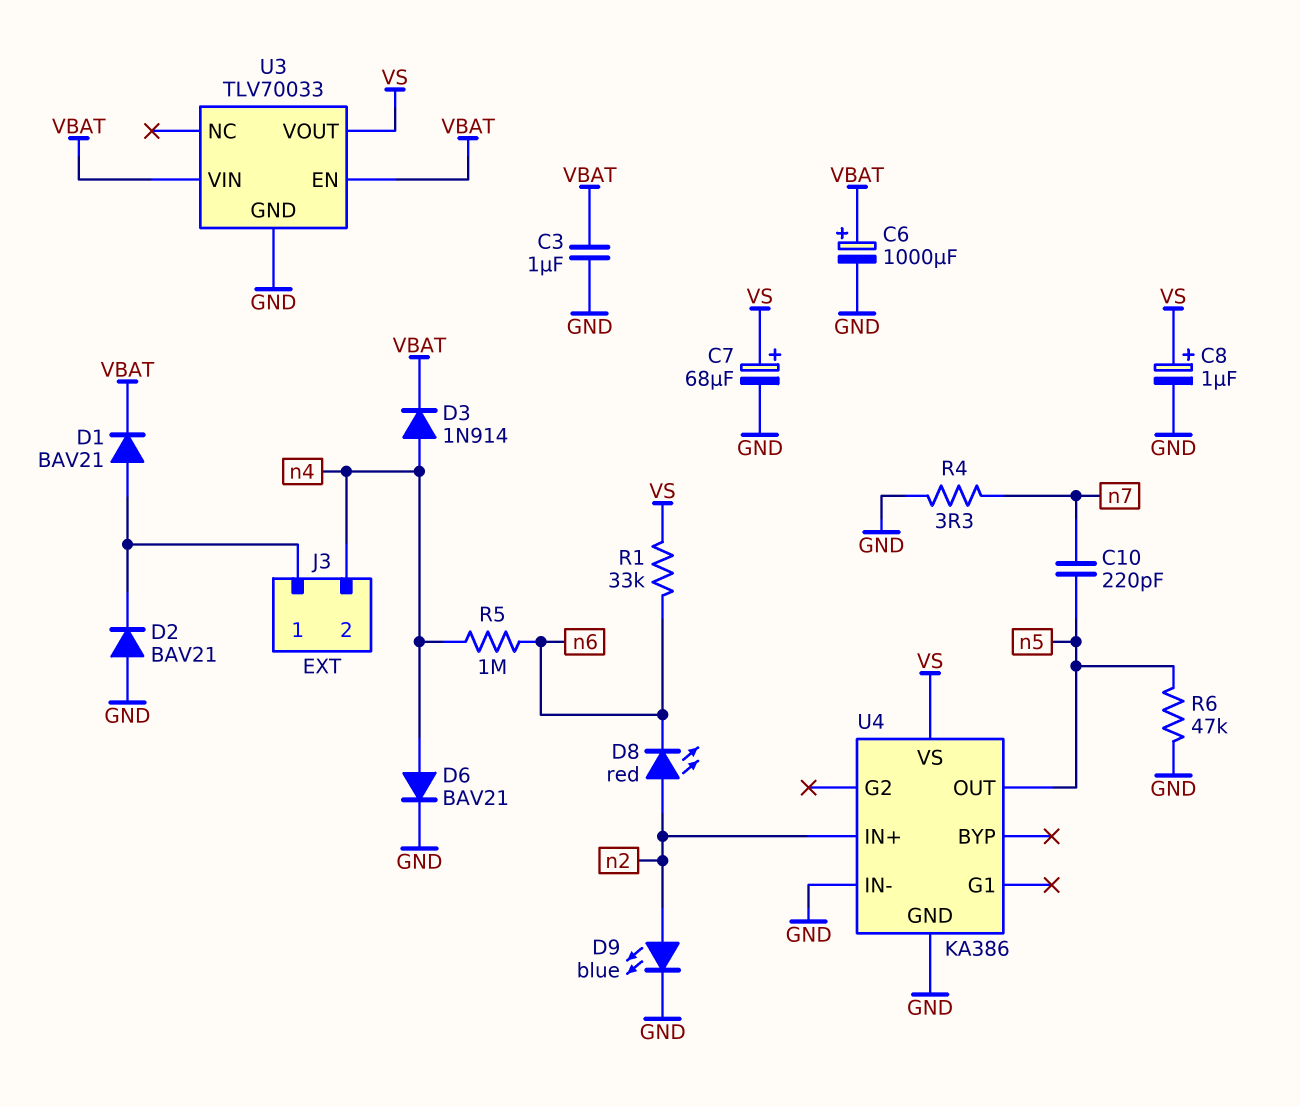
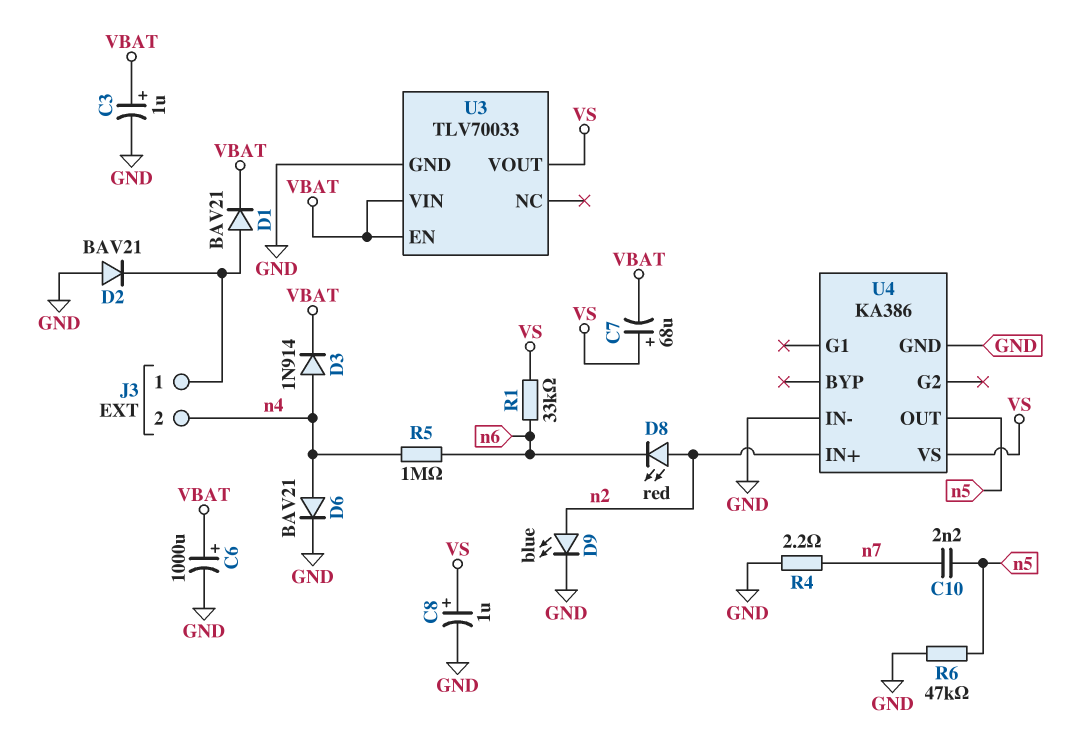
C3: 1uF (GND, VBAT) -> 1uF (plus VBAT, minus GND)
C7: 68uF (plus VS, minus GND) -> 68uF (plus VS, minus VBAT)
C10: 220pF (n5, n7) -> 2.2nF (n5, n7)
R4: 3.3 (GND, n7) -> 2.2 (GND, n7)

